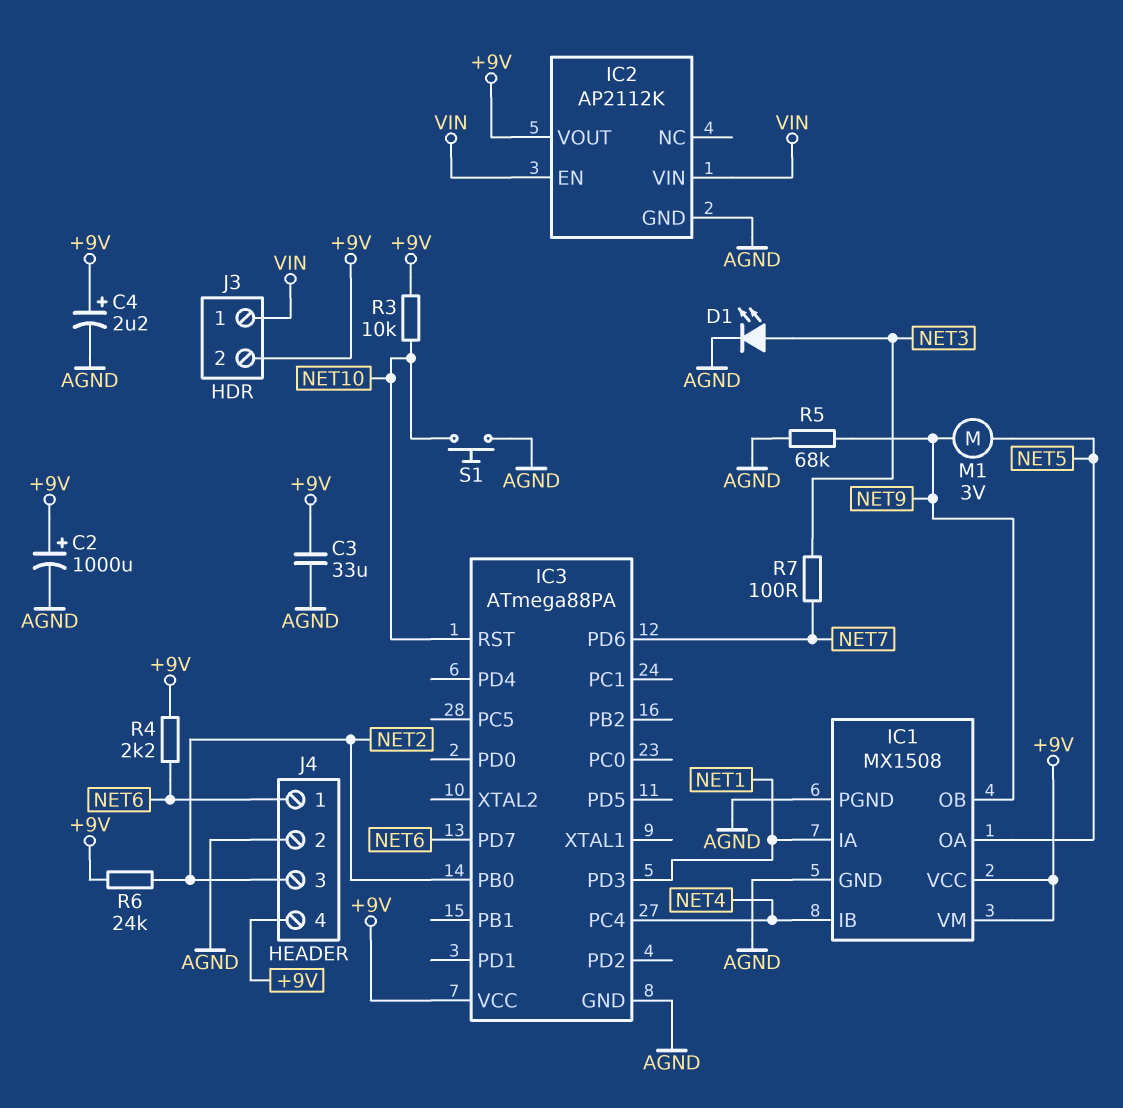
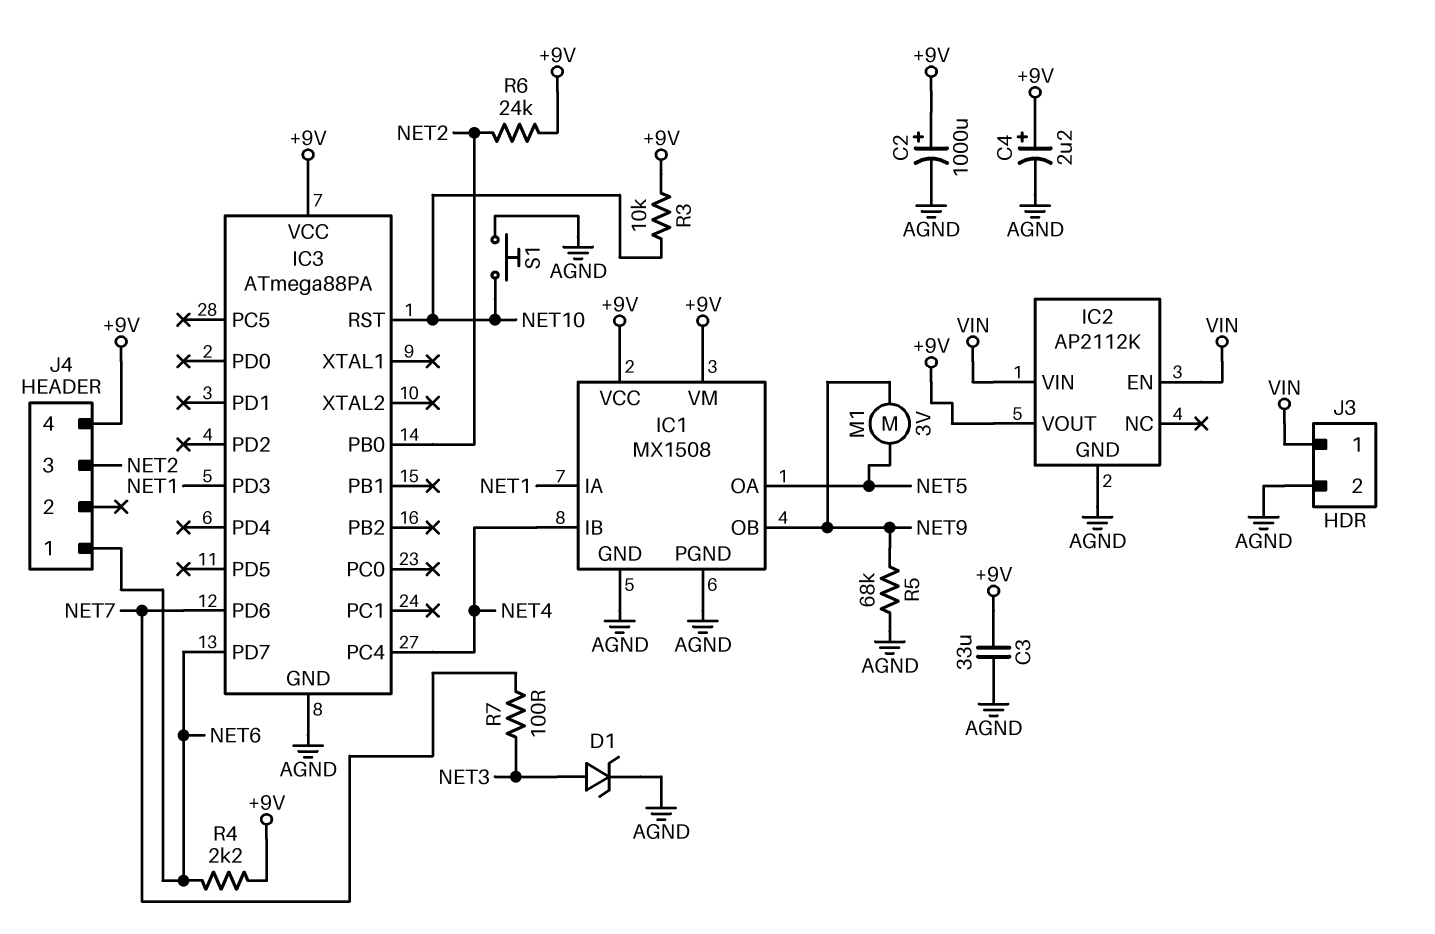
D1: LED (A NET3, K AGND) -> zener (A NET3, K AGND)
J3 pin 2: +9V -> AGND
J4 pin 2: AGND -> none

